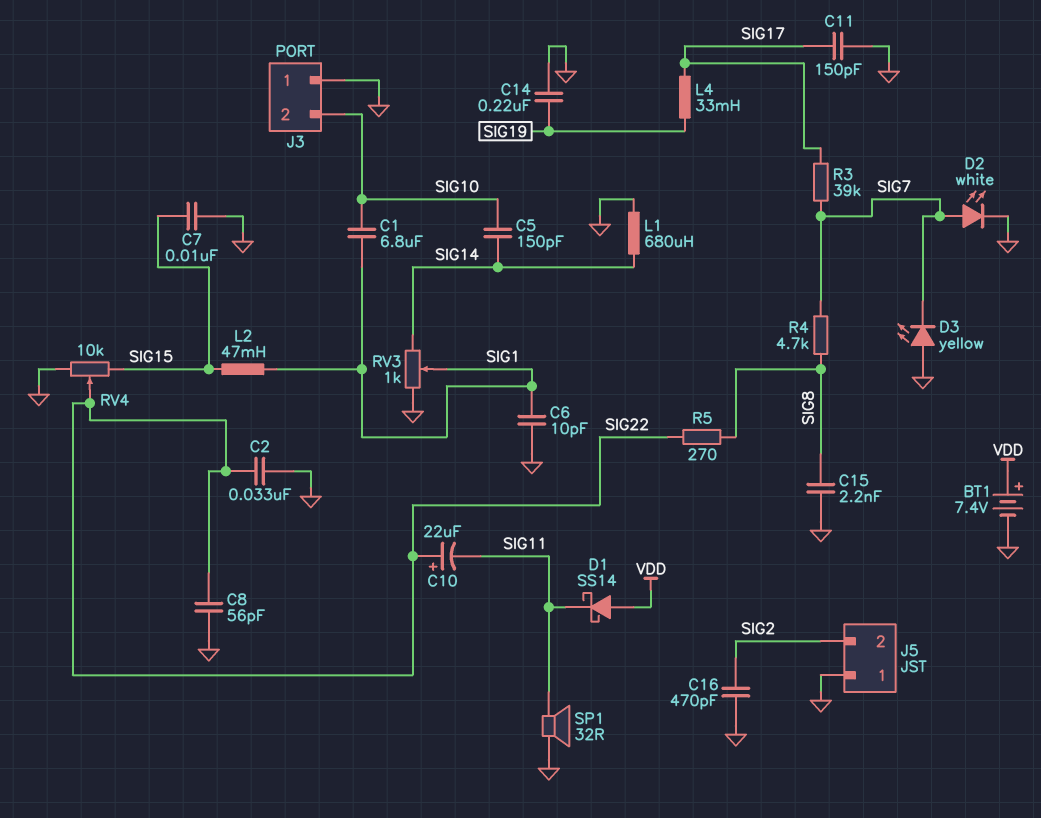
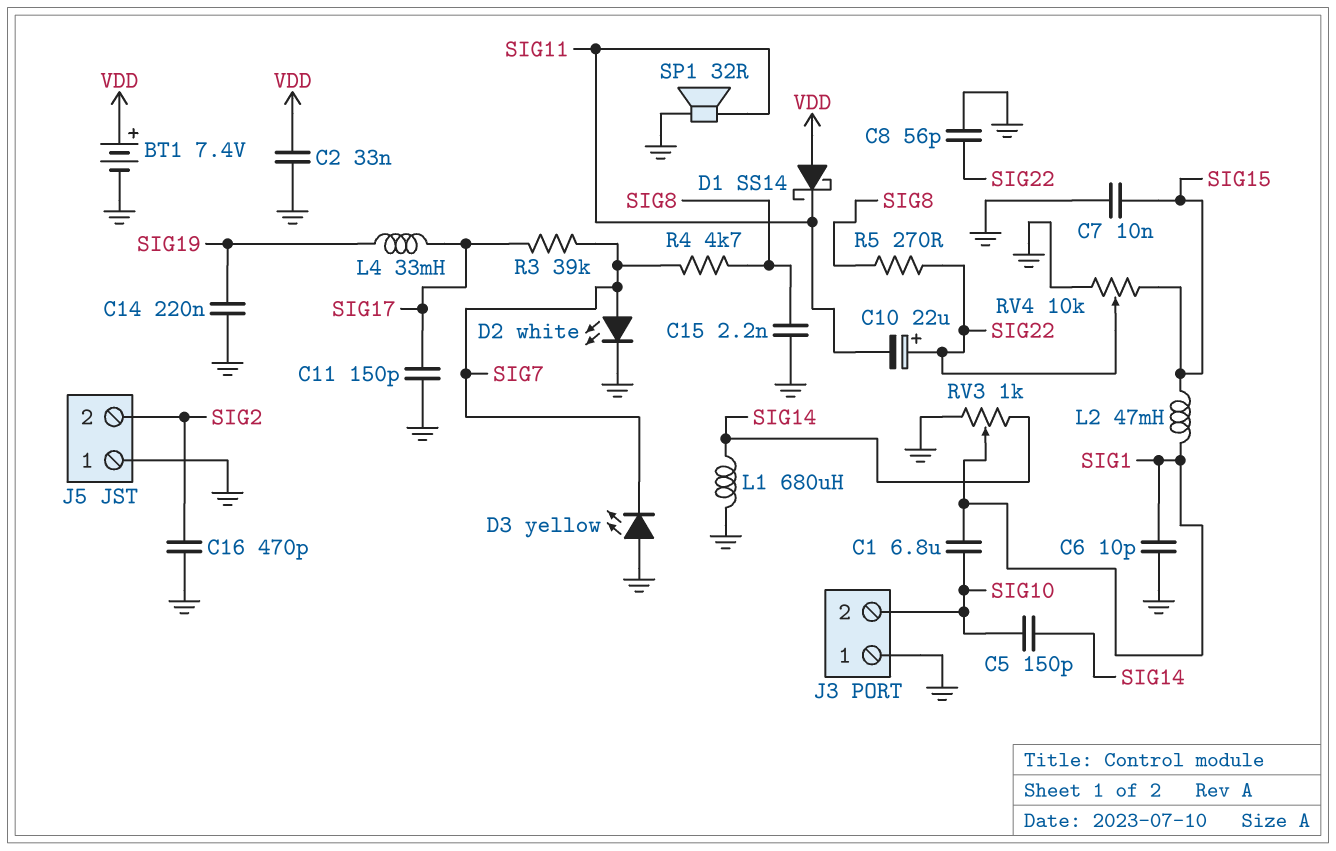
C2: 33nF (GND, SIG22) -> 33nF (GND, VDD)

